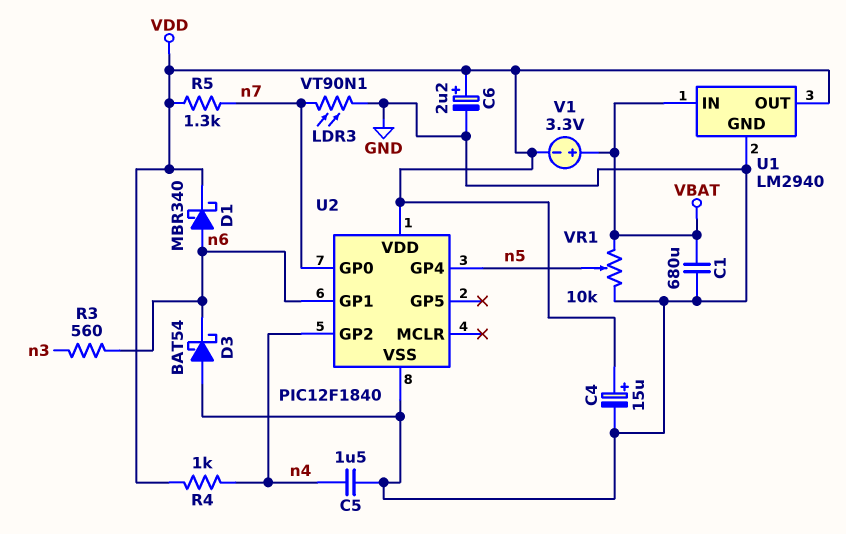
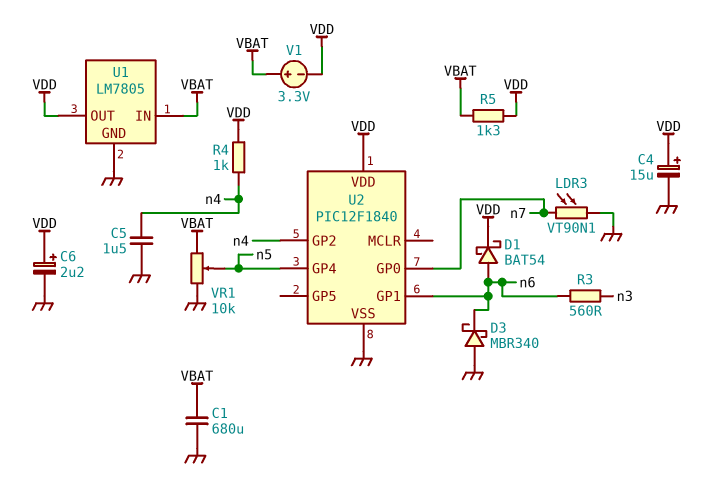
D1: schottky MBR340 (A n6, K VDD) -> schottky BAT54 (A n6, K VDD)
D3: schottky BAT54 (A GND, K n6) -> schottky MBR340 (A GND, K n6)
R5: 1.3k (VDD, n7) -> 1.3k (VBAT, VDD)
U1: LM2940 -> LM7805

